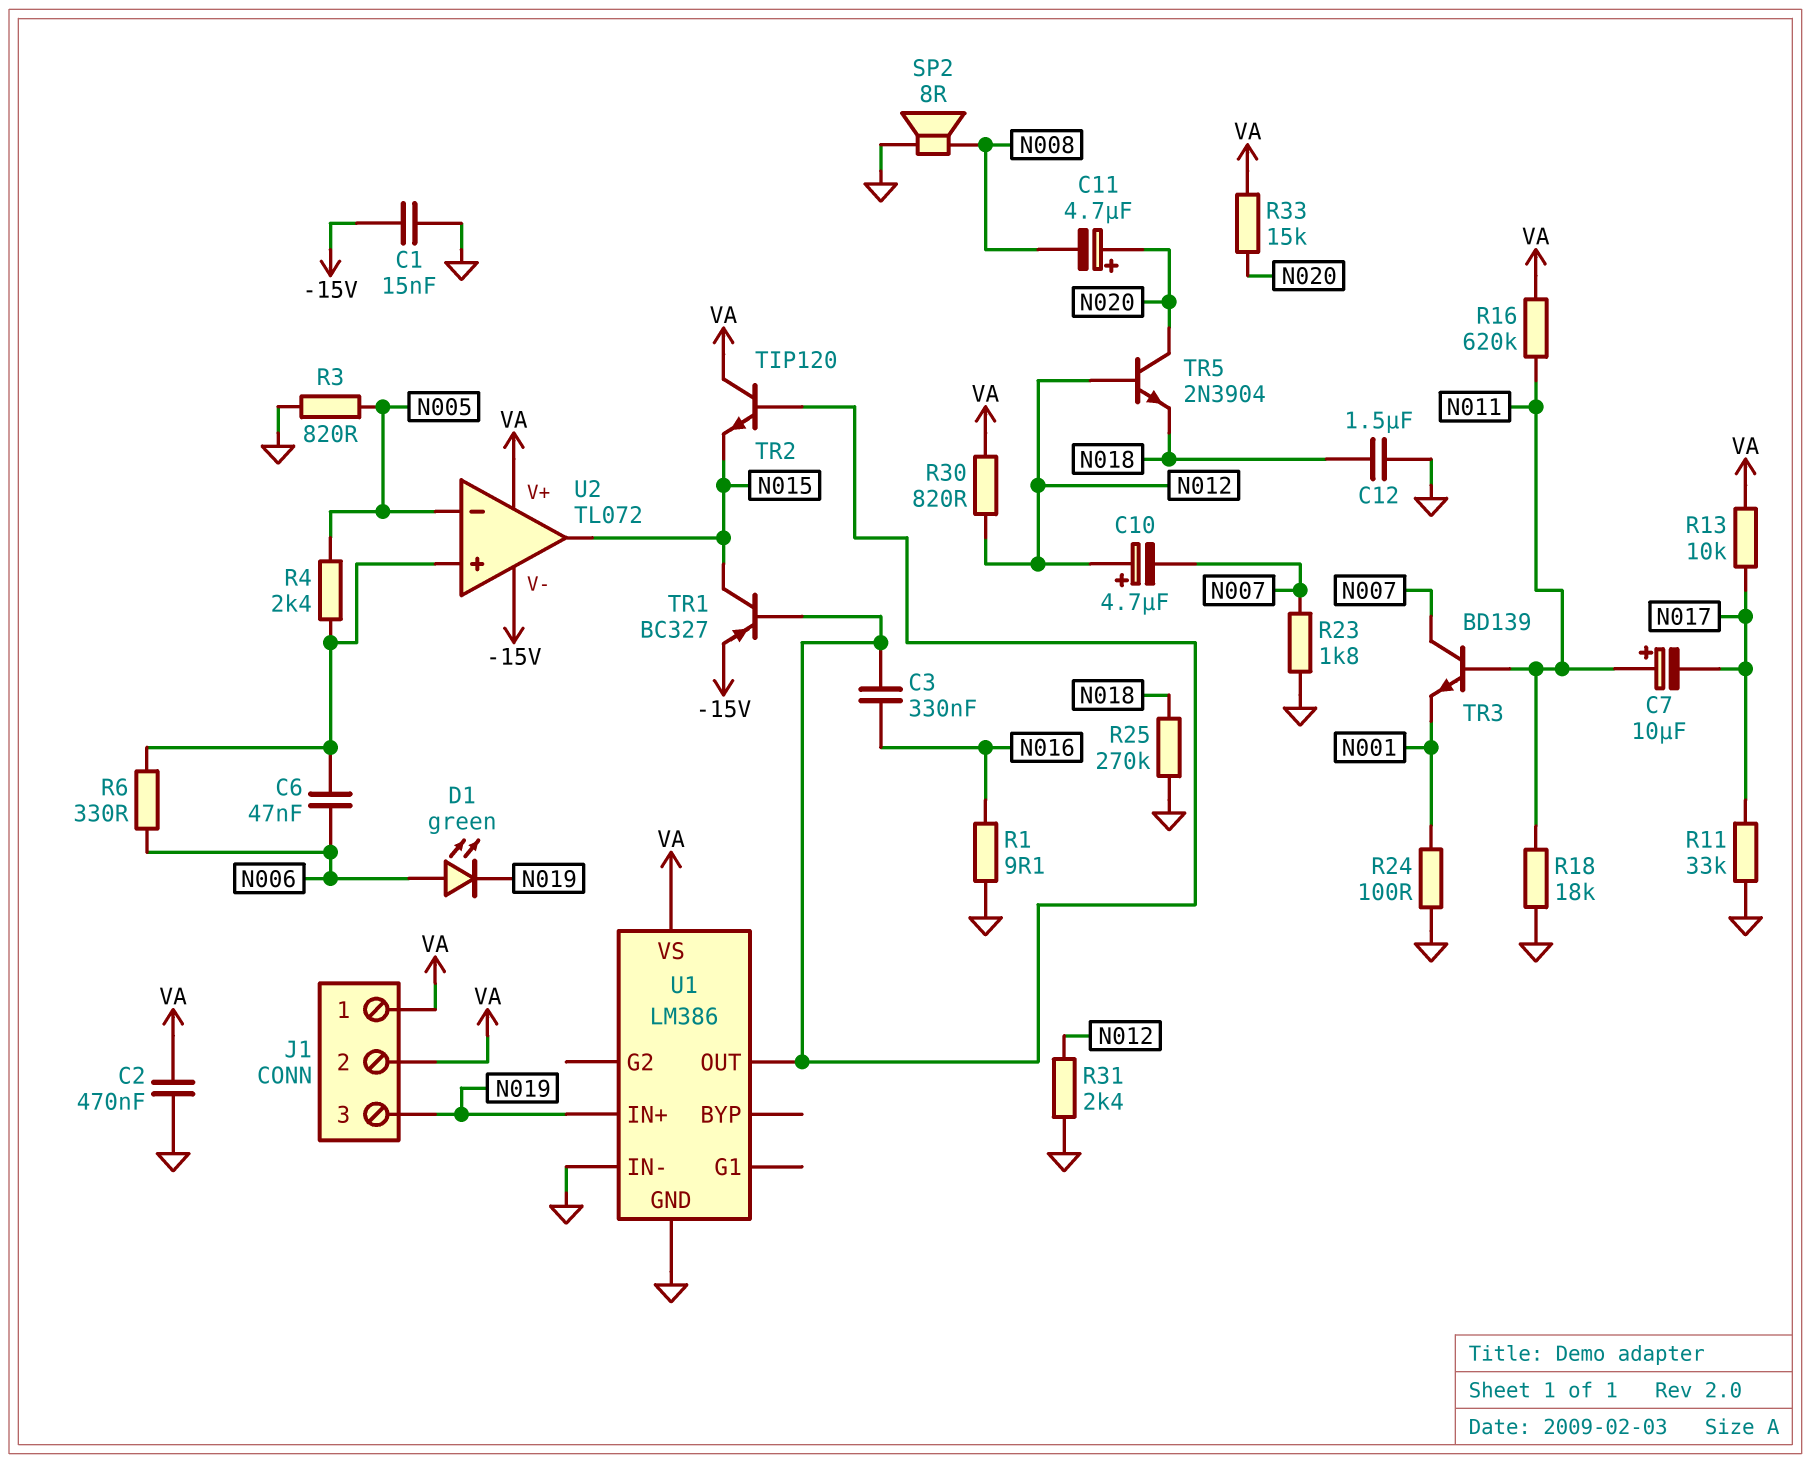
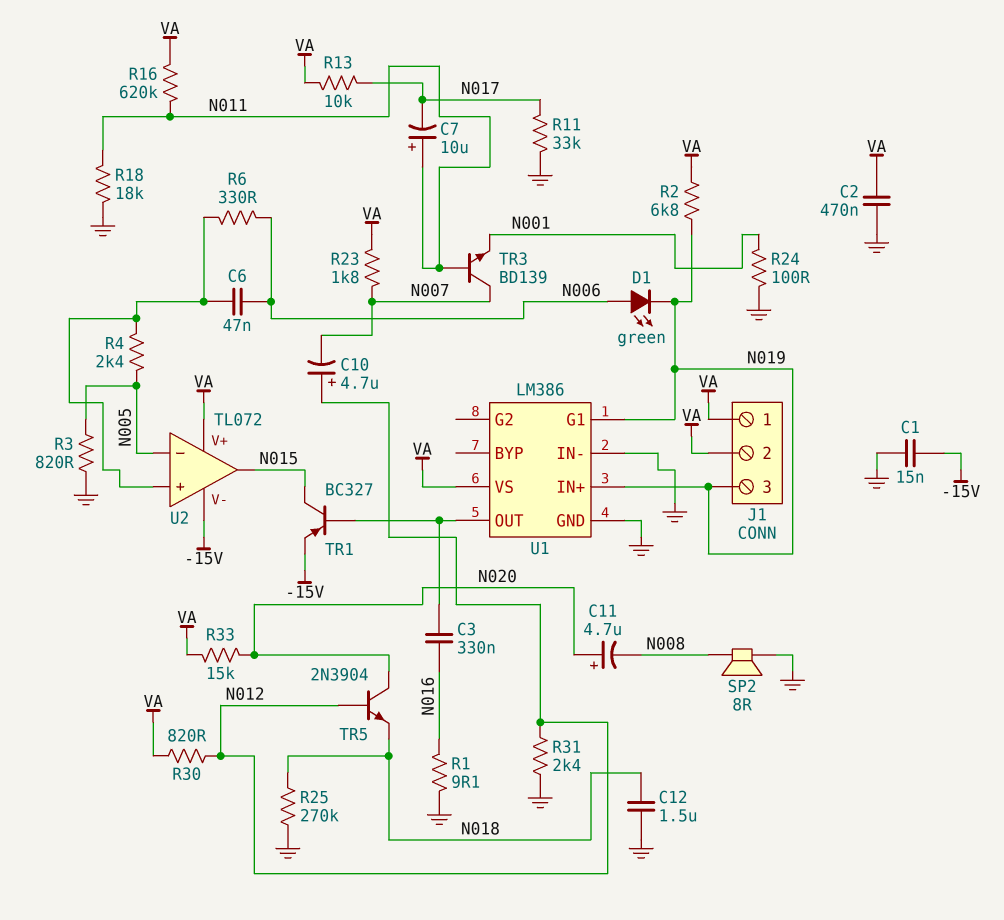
R2: none -> 6.8k (N019, VA)
R23: 1.8k (GND, N007) -> 1.8k (N007, VA)
TR2: NPN TIP120 (B U1/OUT, C VA, E N015) -> none
U1 pin G1: none -> N019

